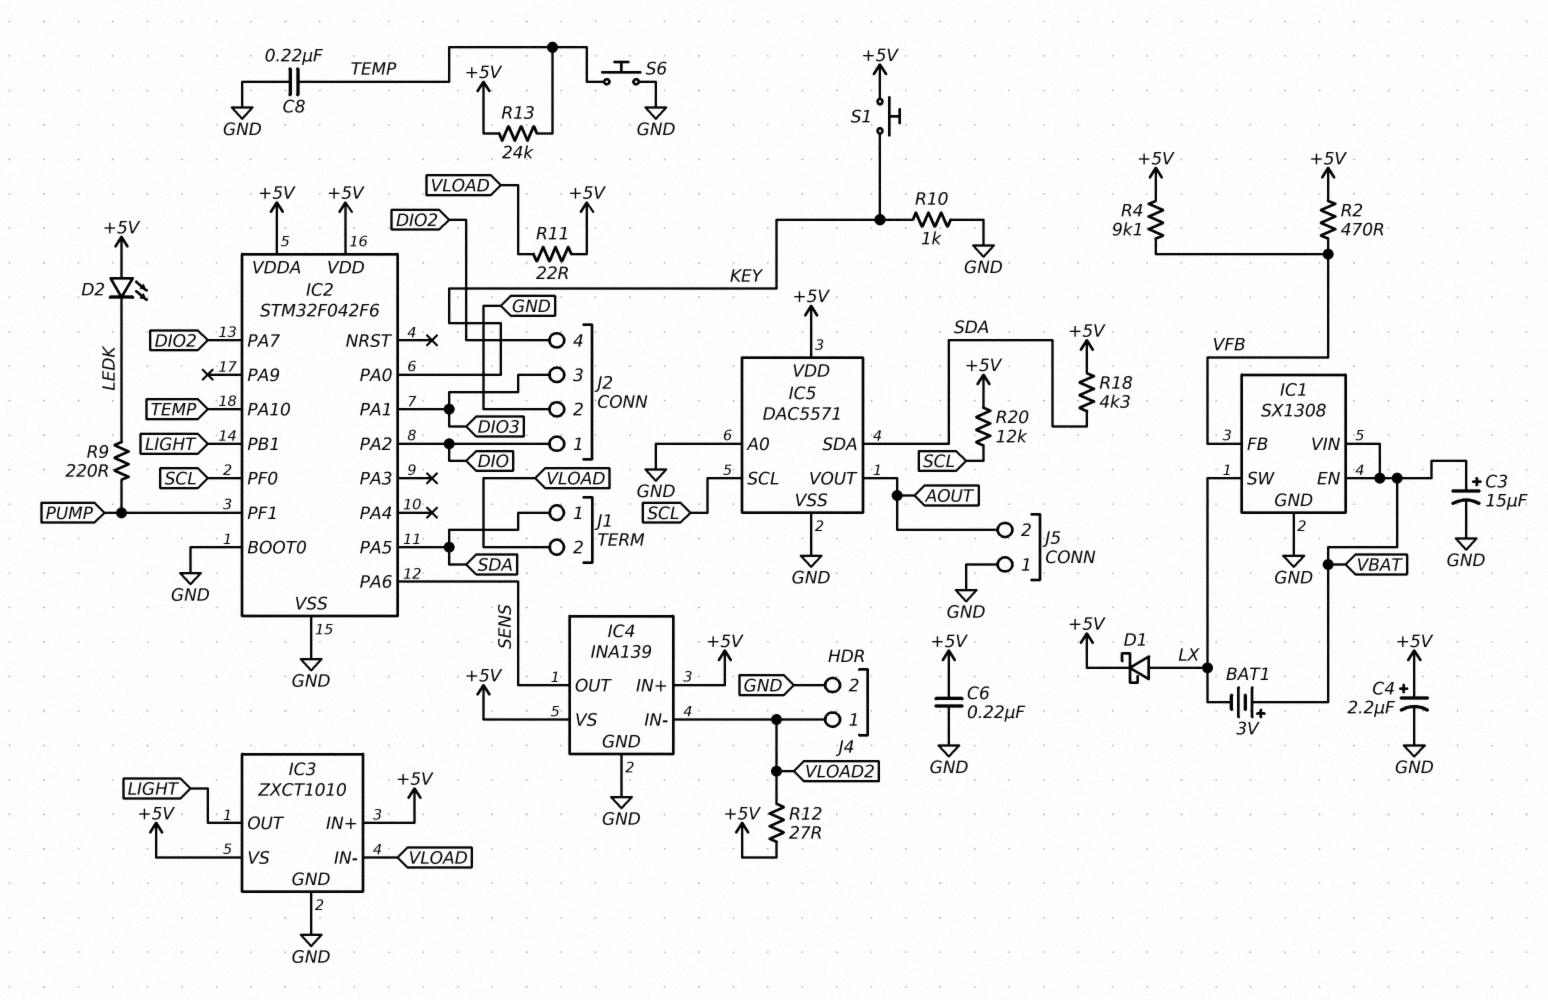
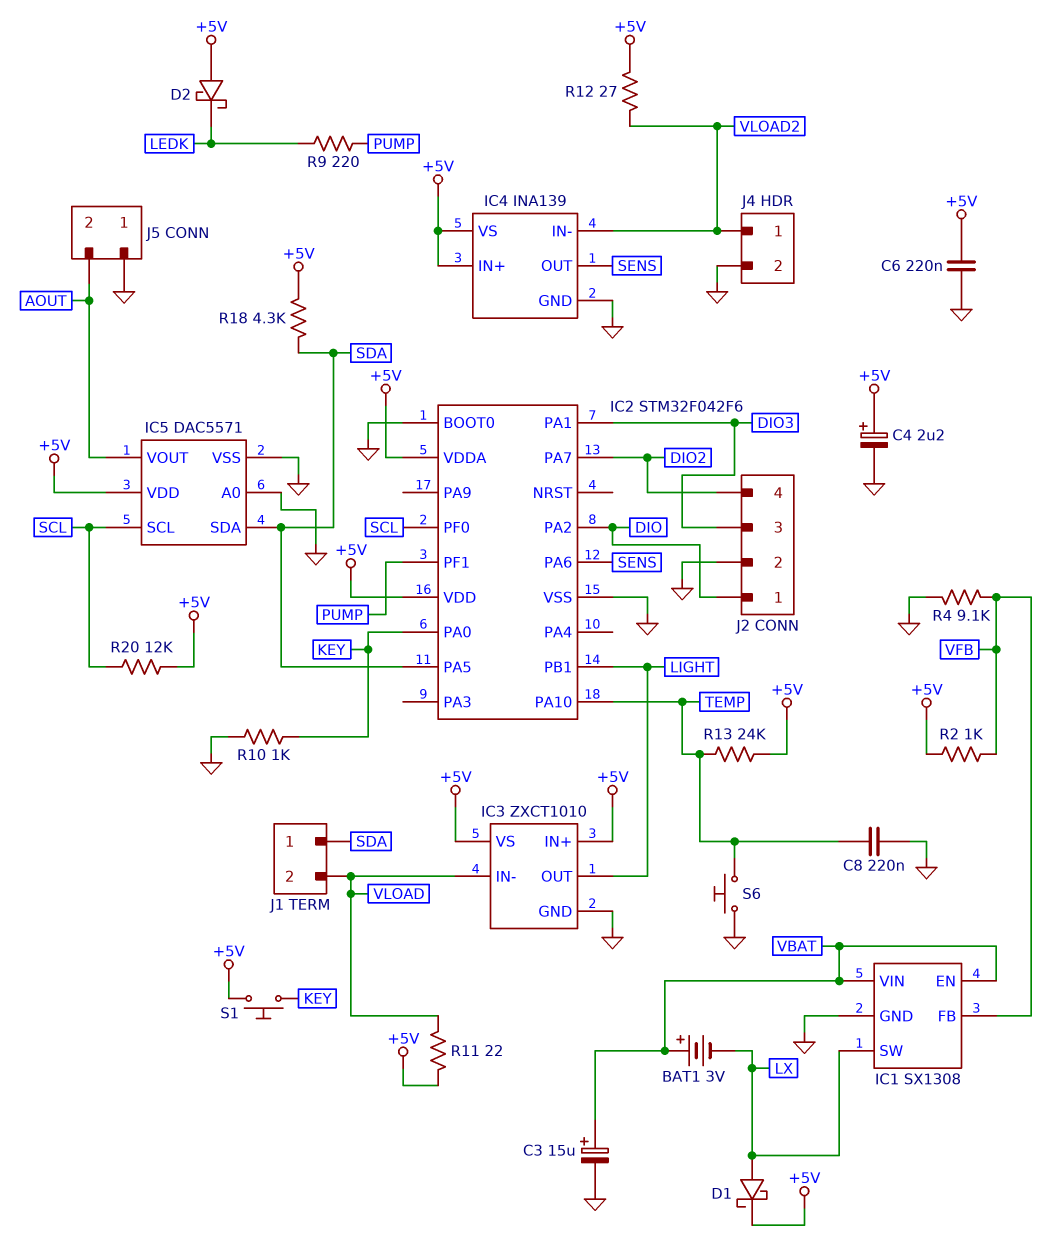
D2: LED (A +5V, K LEDK) -> schottky (A +5V, K LEDK)
R2: 470 (+5V, VFB) -> 1k (+5V, VFB)
R4: 9.1k (+5V, VFB) -> 9.1k (GND, VFB)

